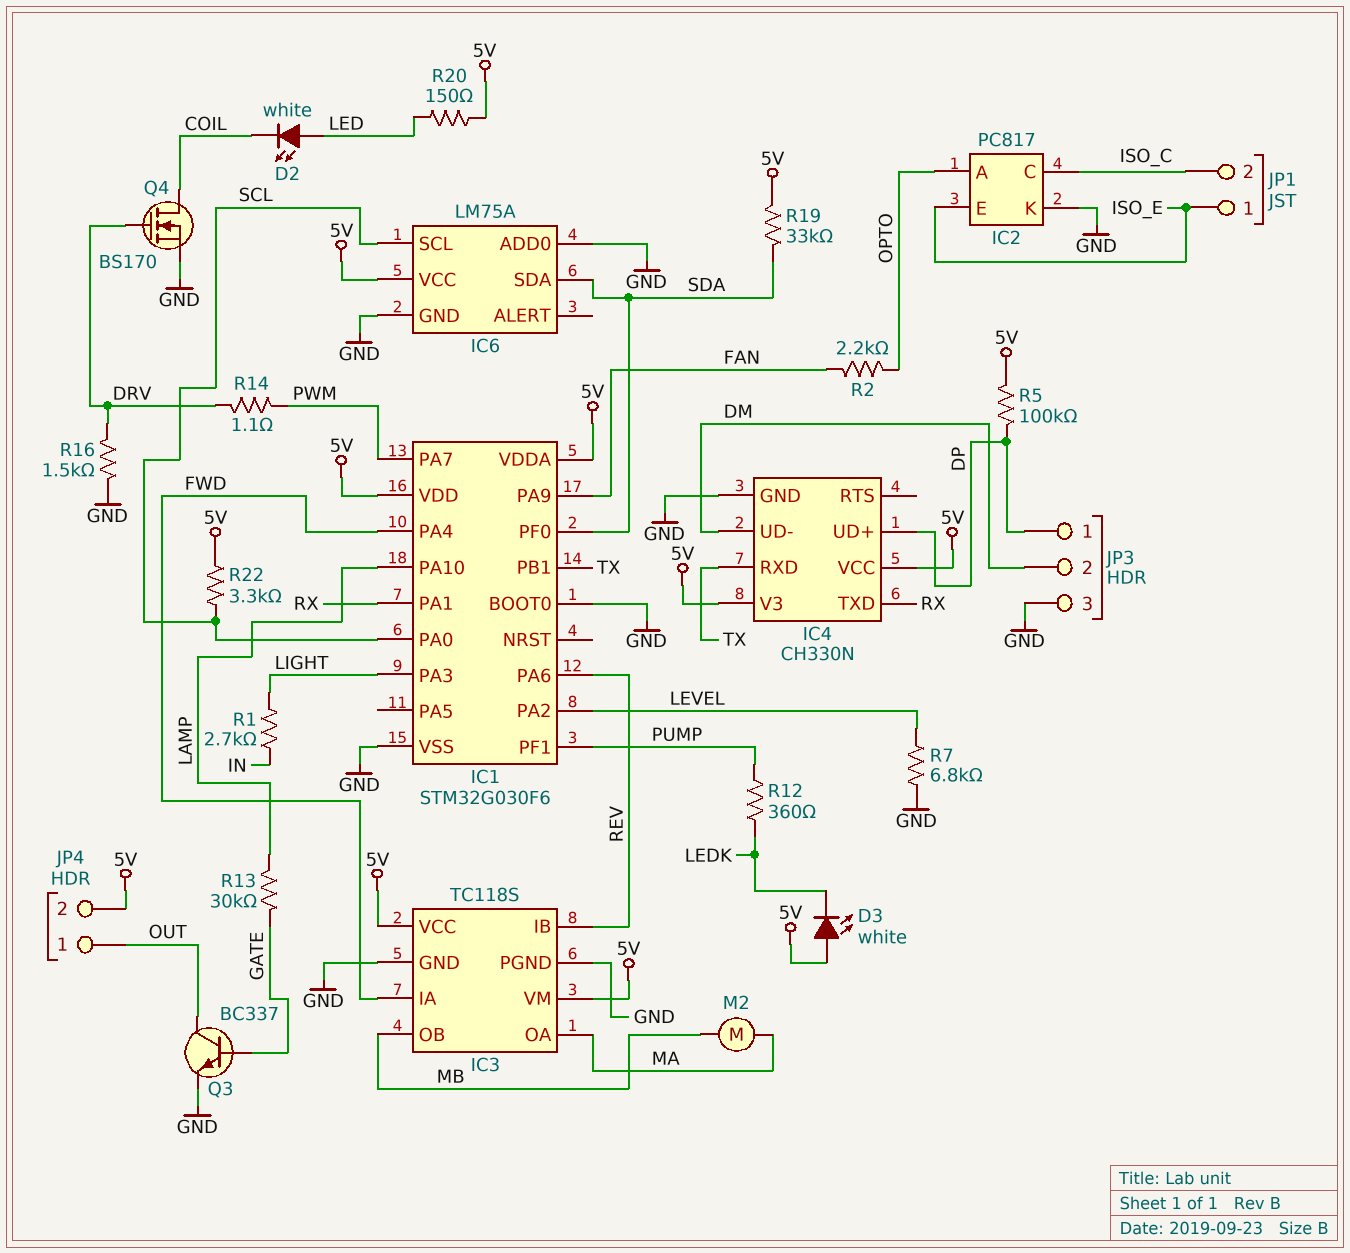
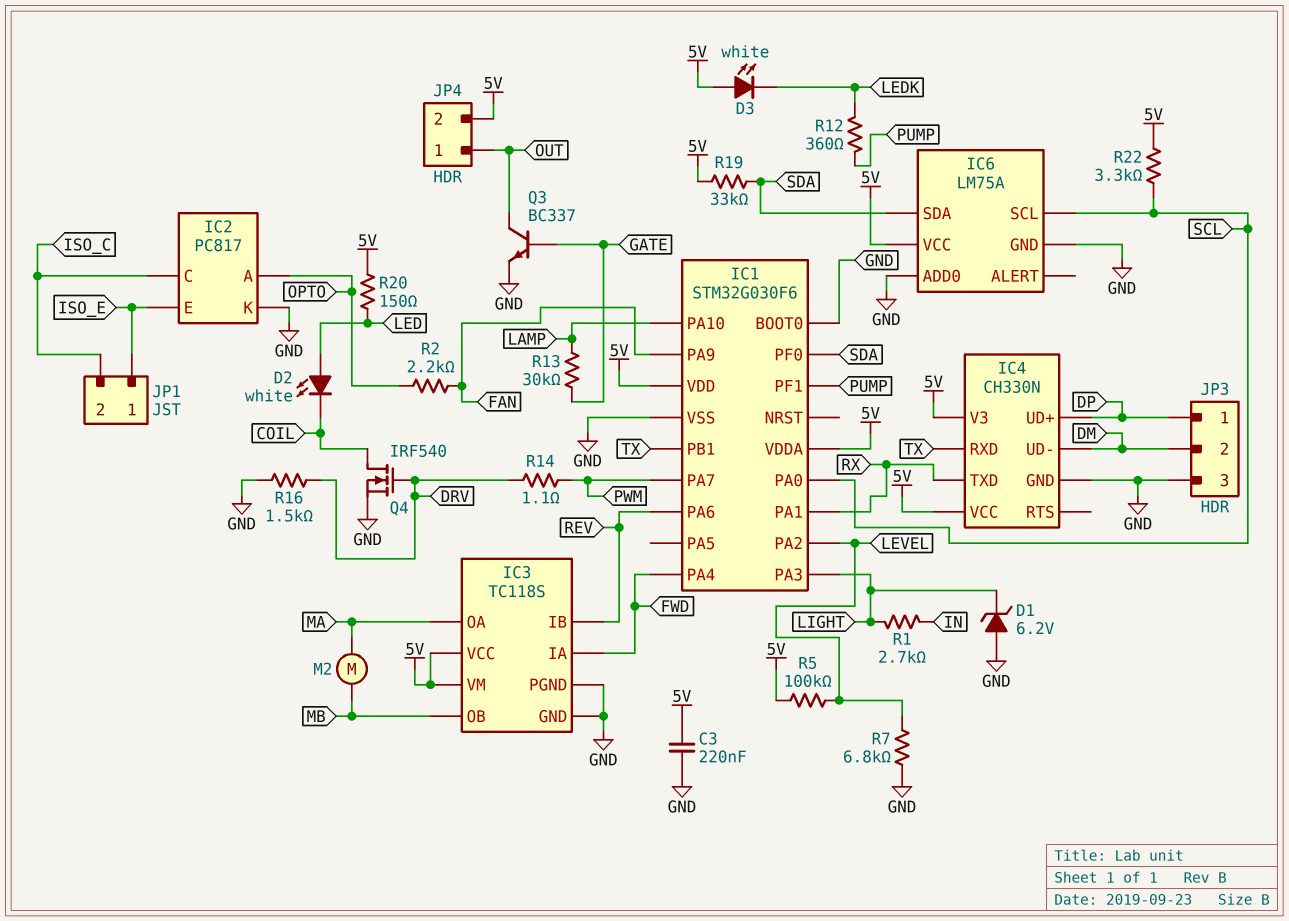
C3: none -> 220nF (5V, GND)
D1: none -> zener 6.2V (A GND, K LIGHT)
Q4: NMOS BS170 (G DRV, D COIL, S GND) -> NMOS IRF540 (G DRV, D COIL, S GND)
R5: 100k (5V, DP) -> 100k (5V, LEVEL)

